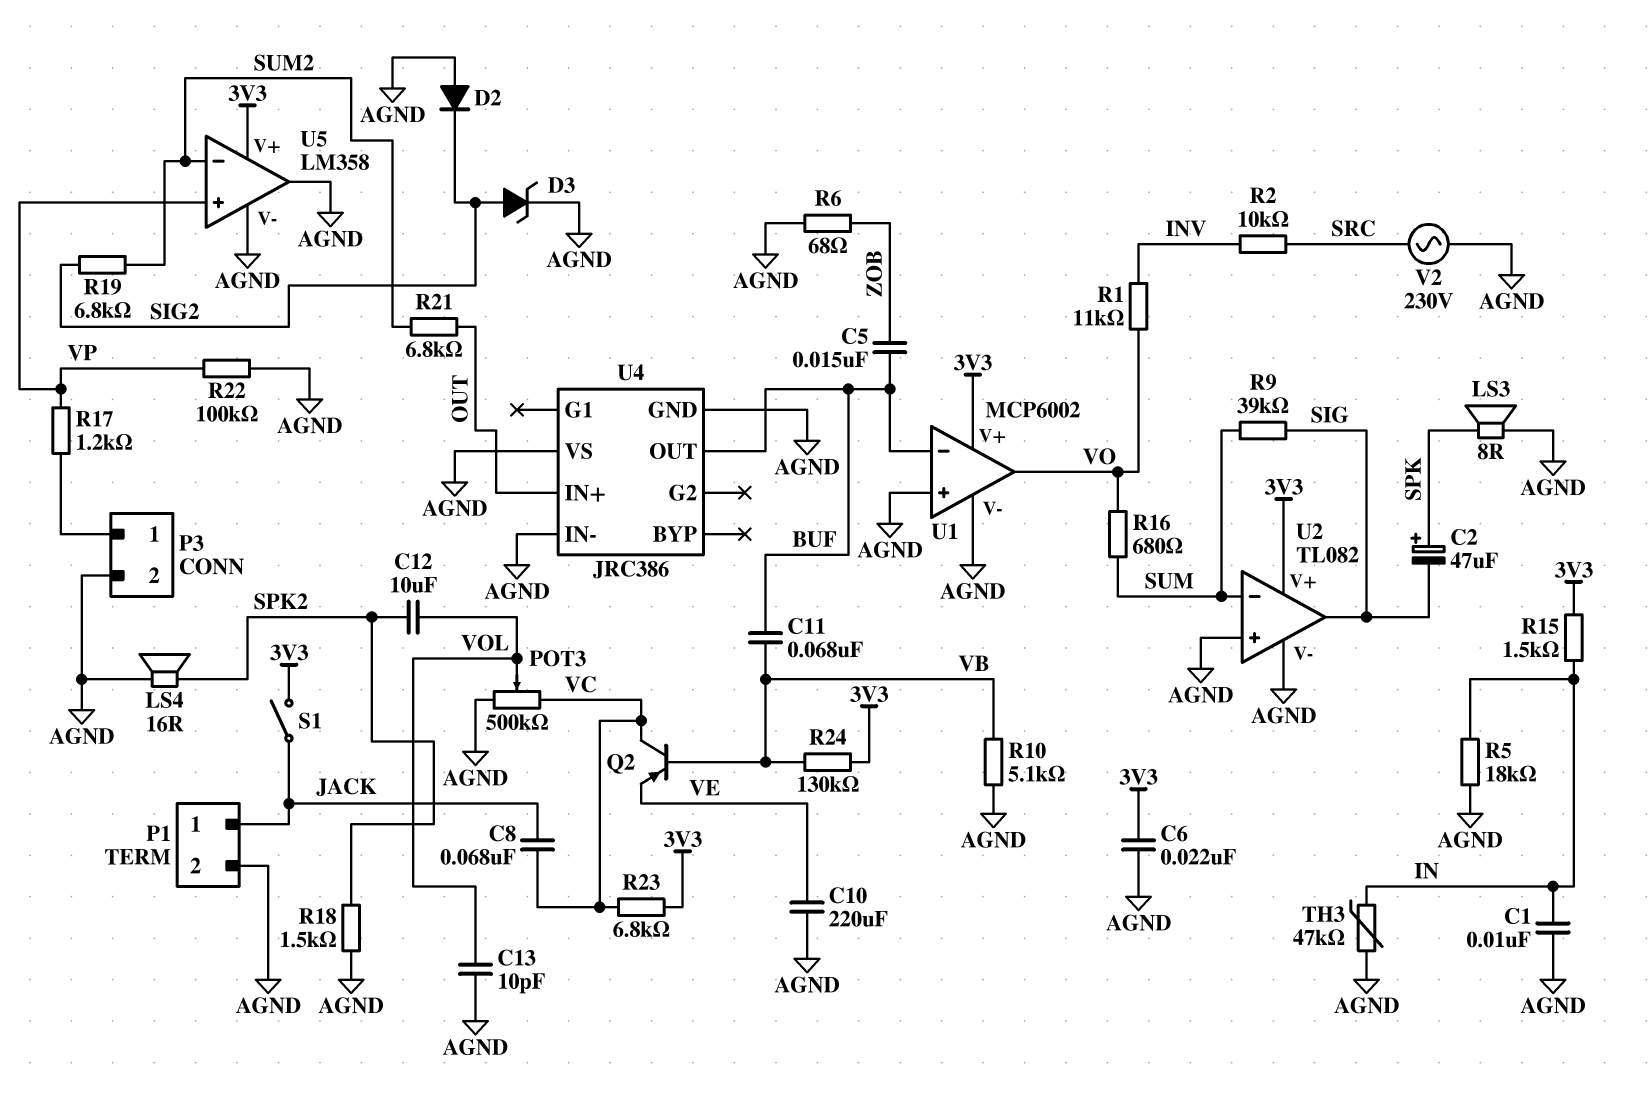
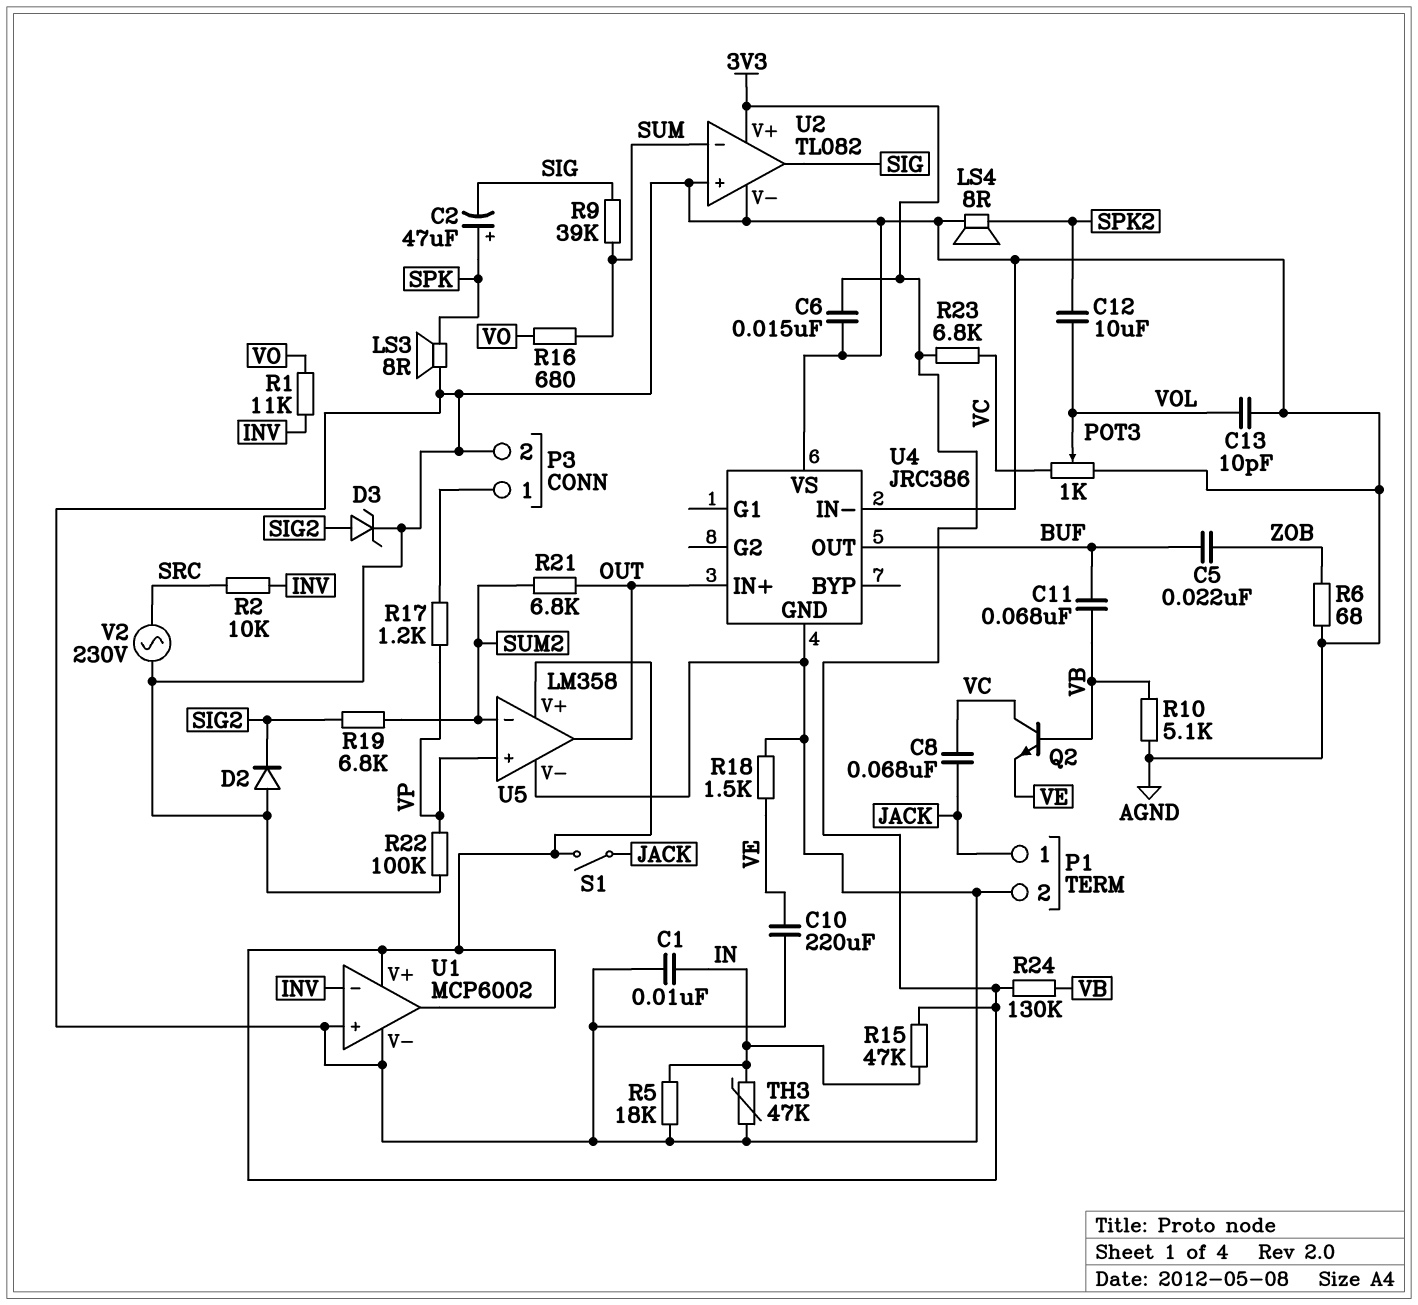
C5: 15nF (BUF, ZOB) -> 22nF (BUF, ZOB)
C6: 22nF (3V3, AGND) -> 15nF (3V3, AGND)
LS4: speaker 16R (AGND, SPK2) -> speaker 8R (AGND, SPK2)
POT3: 500k (AGND, VC, wiper VOL) -> 1k (AGND, VC, wiper VOL)
Q2: PNP (B VB, C VC, E VE) -> NPN (B VB, C VC, E VE)
R15: 1.5k (3V3, IN) -> 47k (3V3, IN)
R18: 1.5k (AGND, SPK2) -> 1.5k (AGND, VE)
U1 pin in-: BUF -> INV
U1 pin out: VO -> 3V3
U5 pin out: AGND -> OUT

